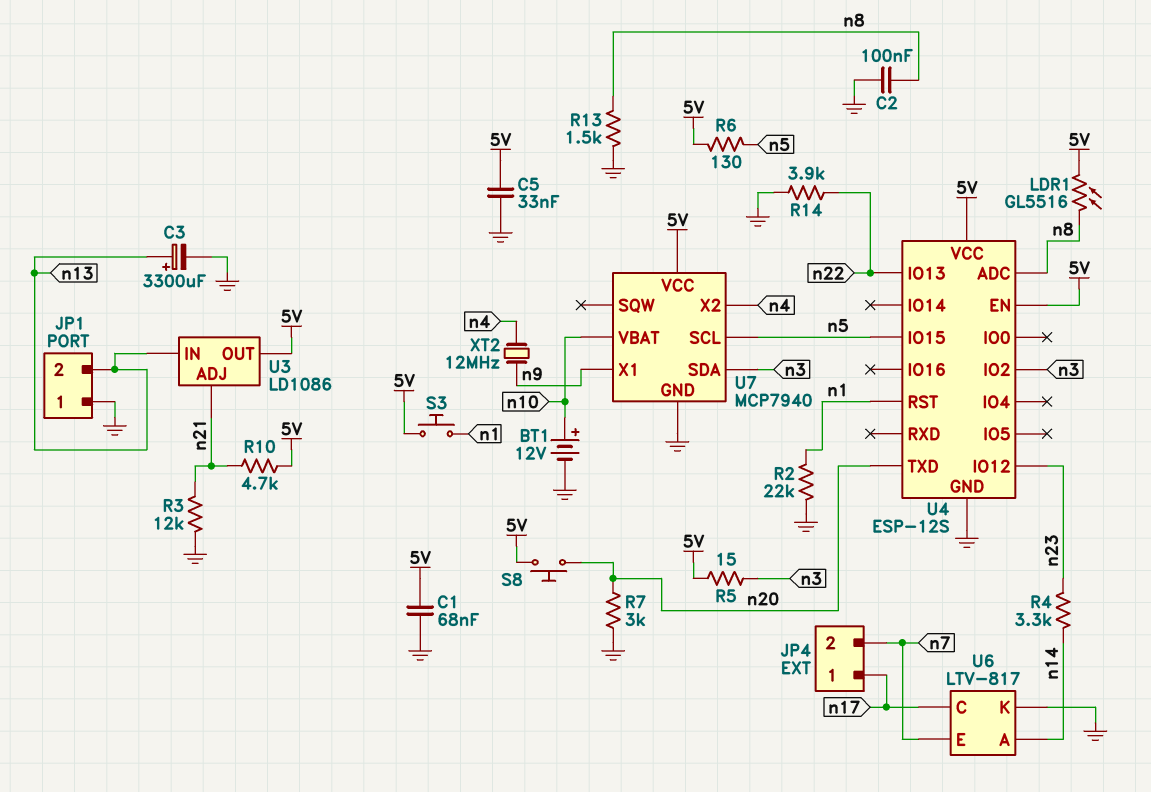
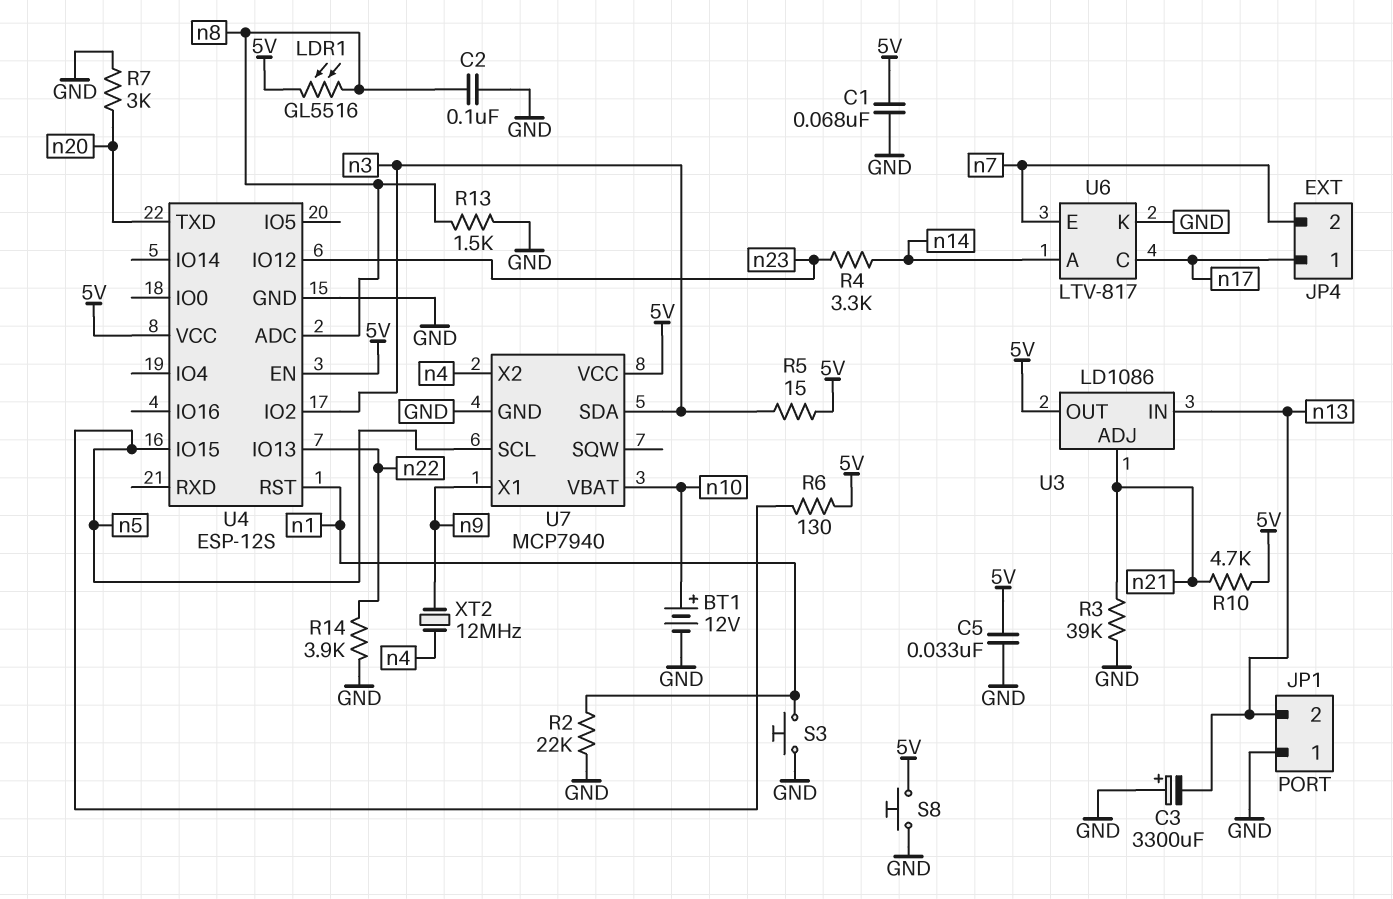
C3: 3300uF (plus n13, minus GND) -> 3300uF (plus GND, minus n13)
R3: 12k (GND, n21) -> 39k (GND, n21)
S3: button (5V, n1) -> button (GND, n1)
S8: button (5V, n20) -> button (5V, GND)

